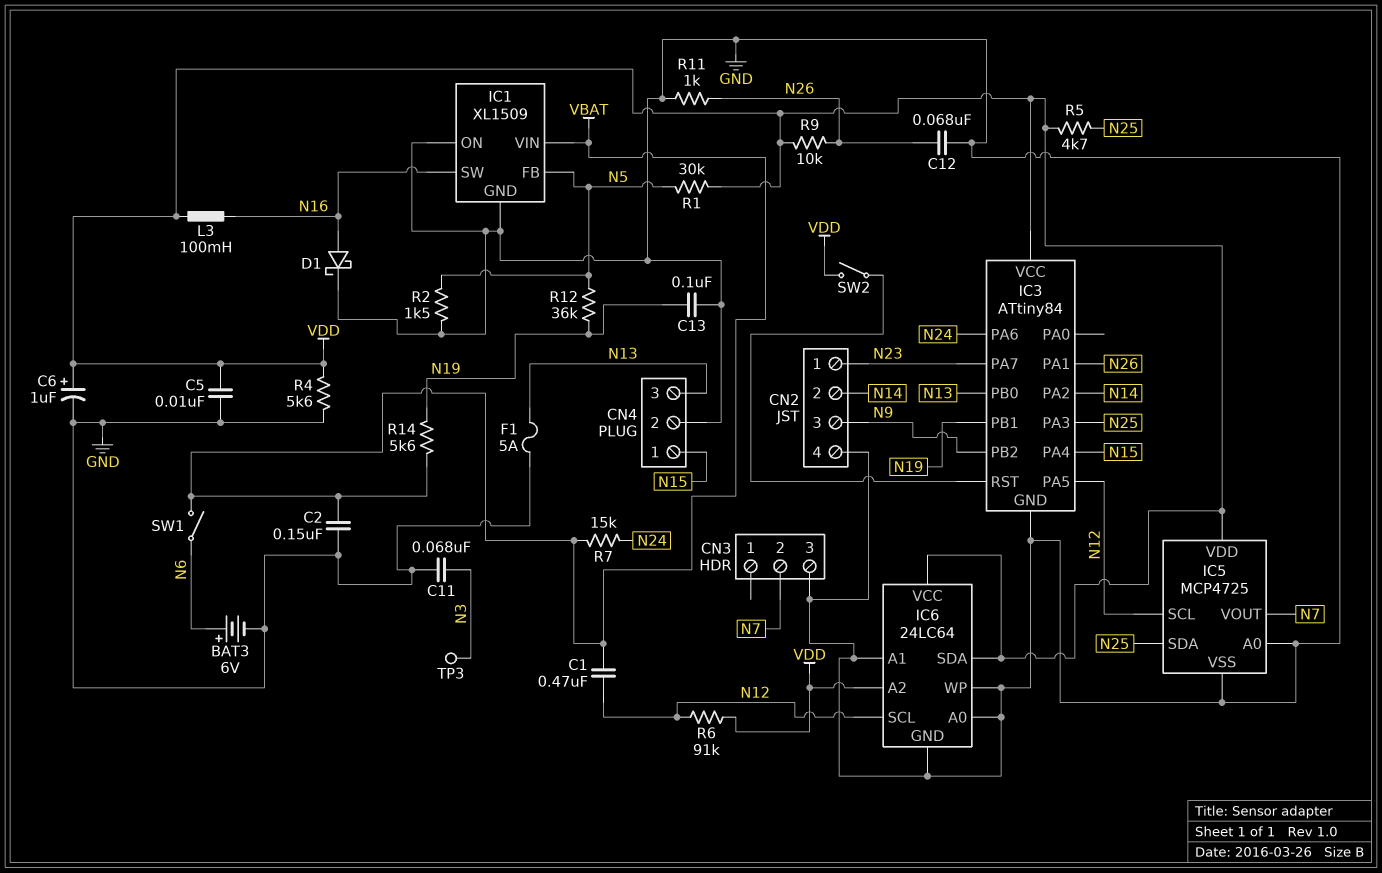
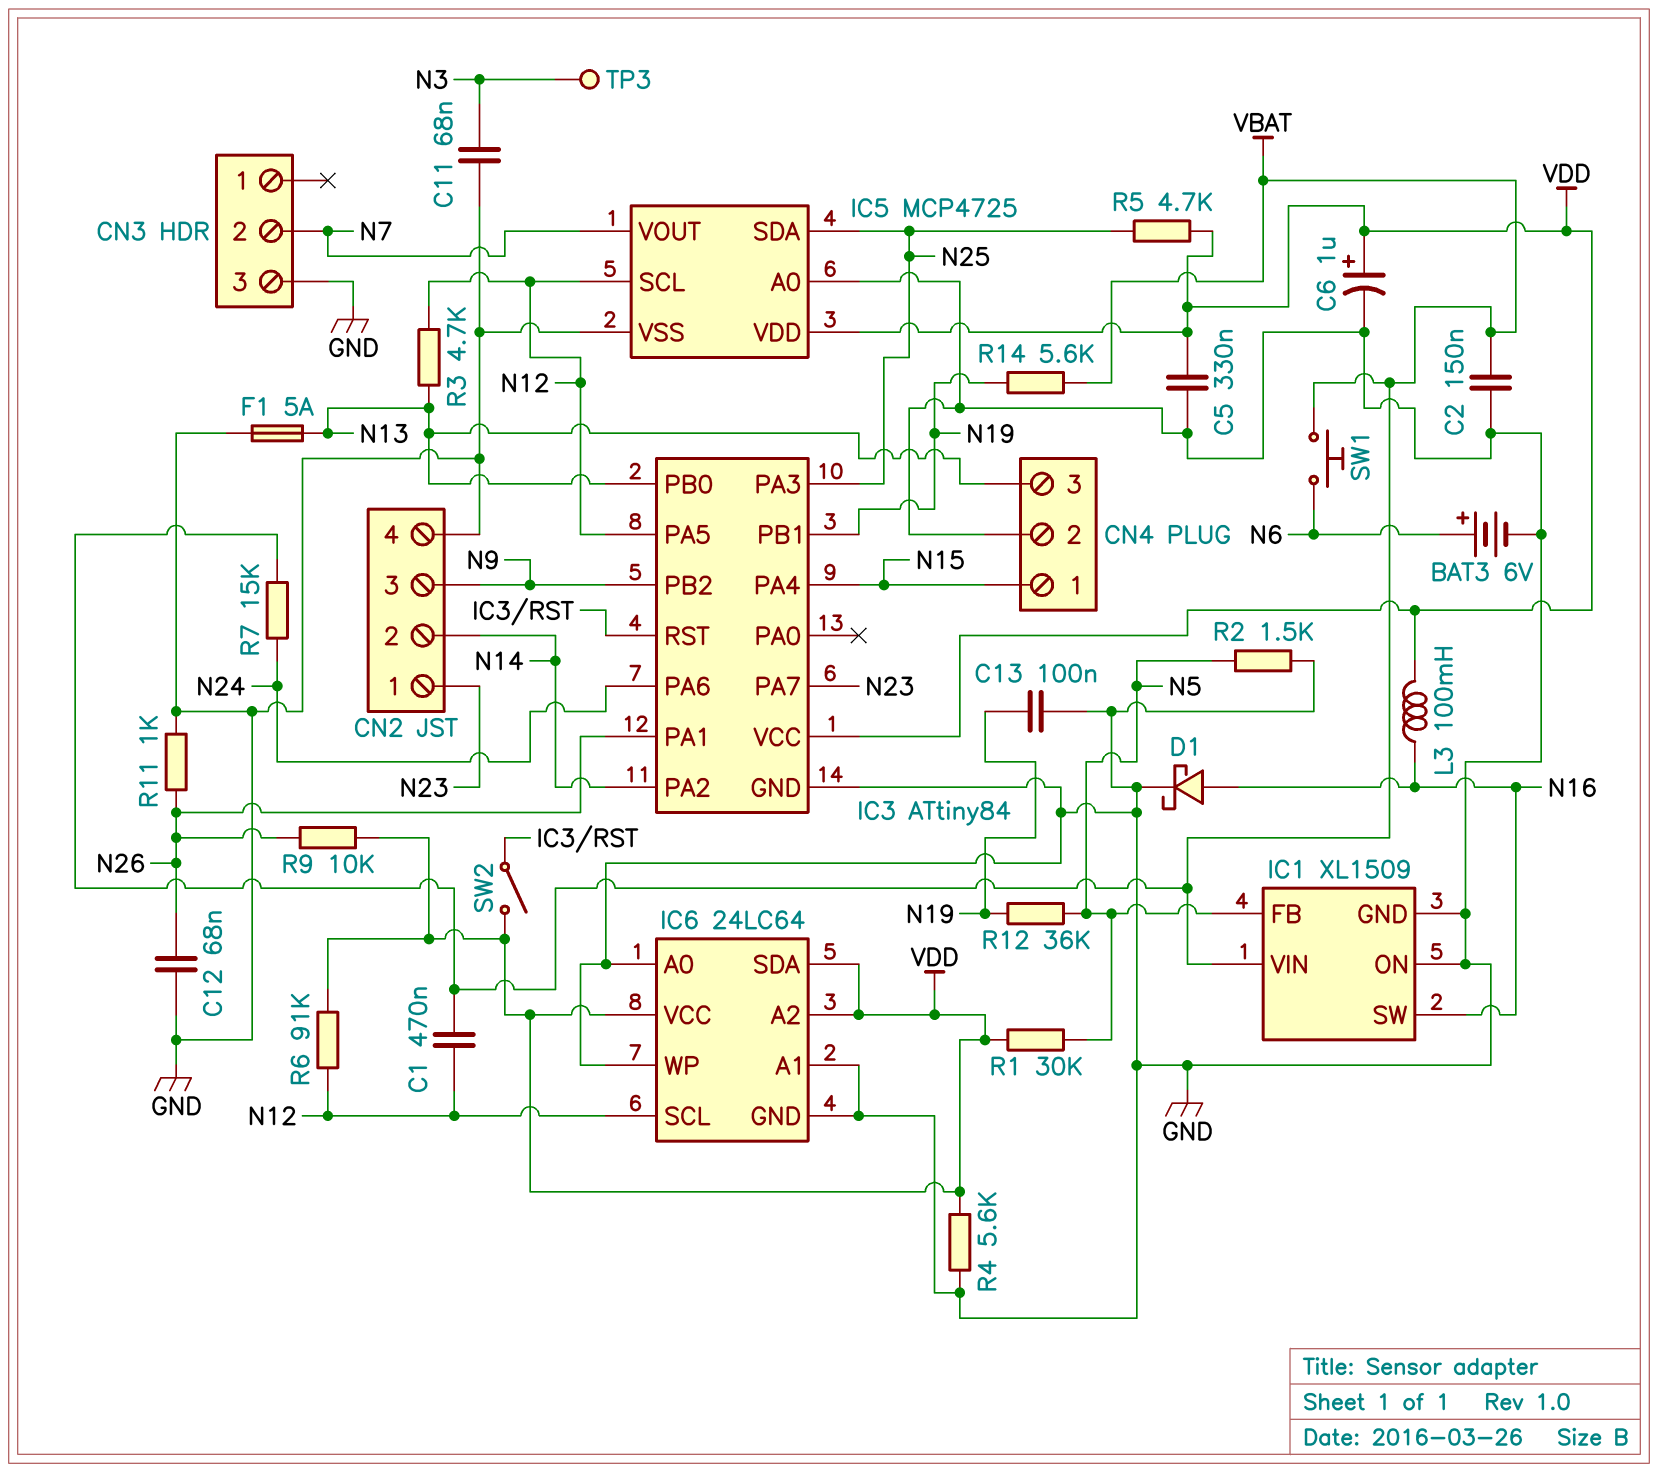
C5: 10nF (GND, VDD) -> 330nF (GND, VDD)
R3: none -> 4.7k (N12, N13)
SW1: switch (N6, VBAT) -> button (N6, VBAT)

